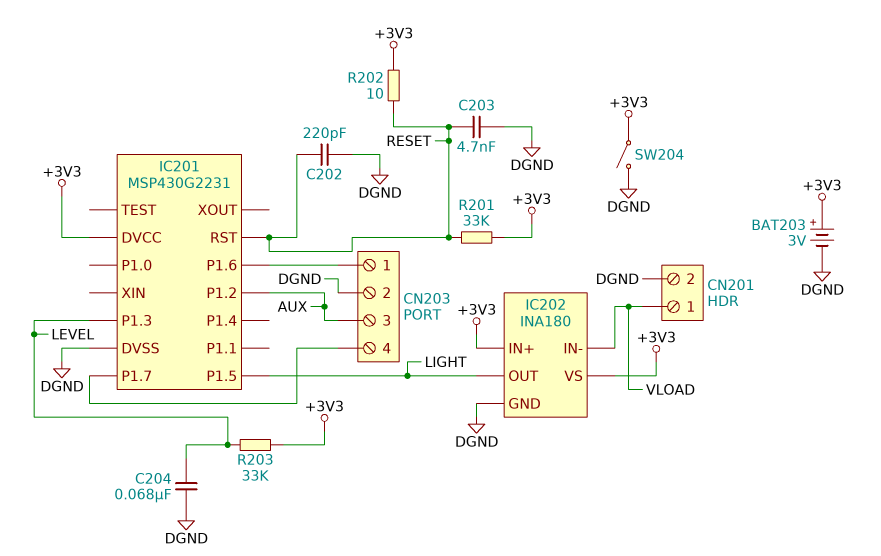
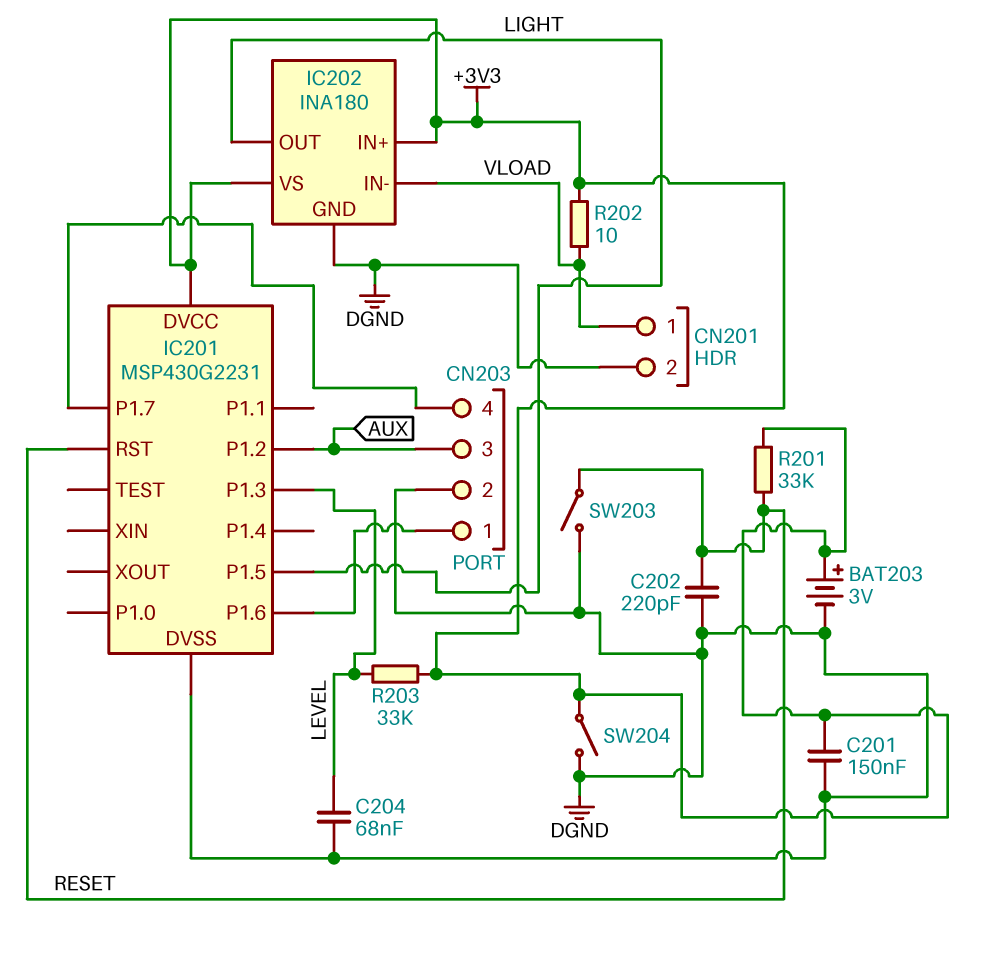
C201: none -> 150nF (+3V3, DGND)
C203: 4.7nF (DGND, RESET) -> none
R202: 10 (+3V3, RESET) -> 10 (+3V3, VLOAD)
SW203: none -> switch (DGND, RESET)

